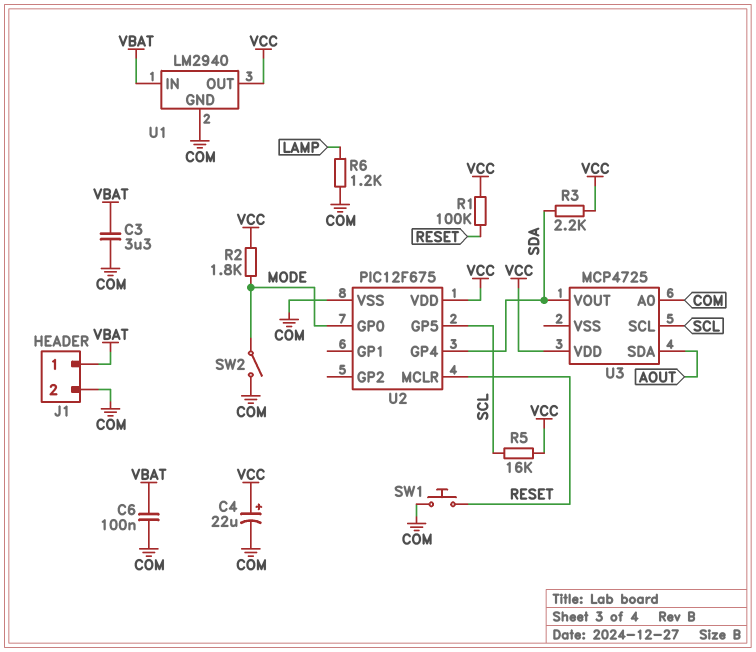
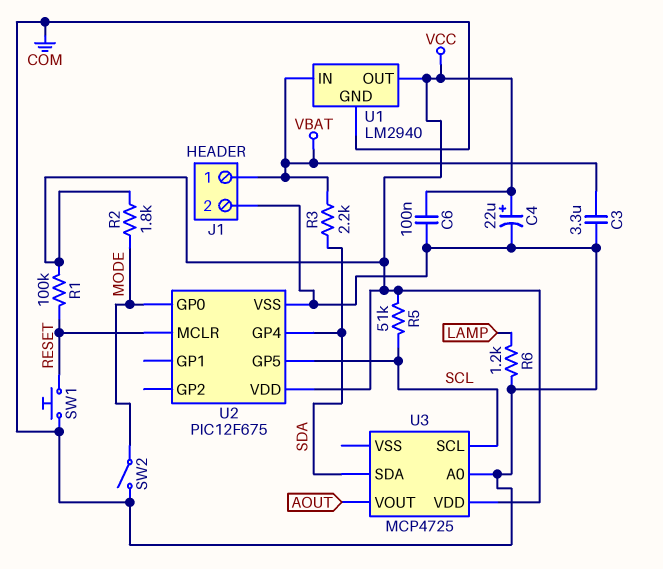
C6: 100nF (COM, VBAT) -> 100nF (COM, VCC)
R3: 2.2k (SDA, VCC) -> 2.2k (SDA, VBAT)
R5: 16k (SCL, VCC) -> 51k (SCL, VCC)
U3 pin SDA: AOUT -> SDA
U3 pin VOUT: SDA -> AOUT

